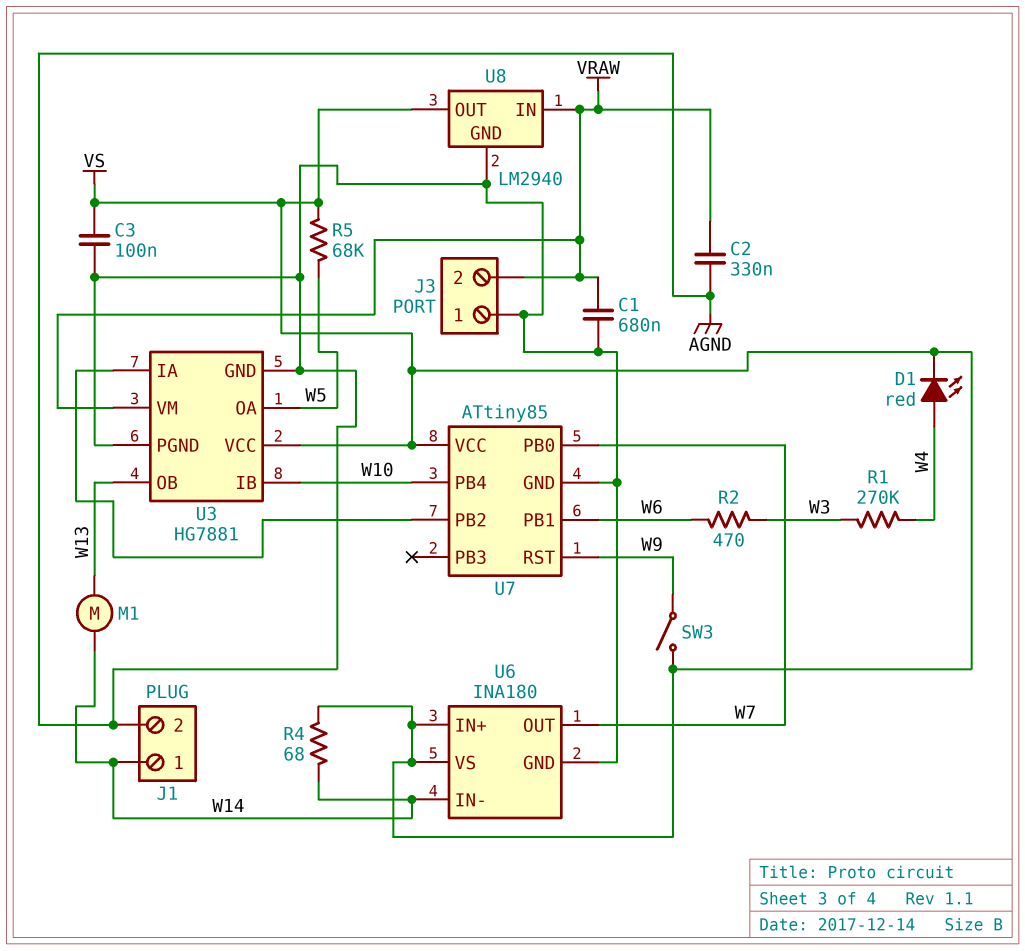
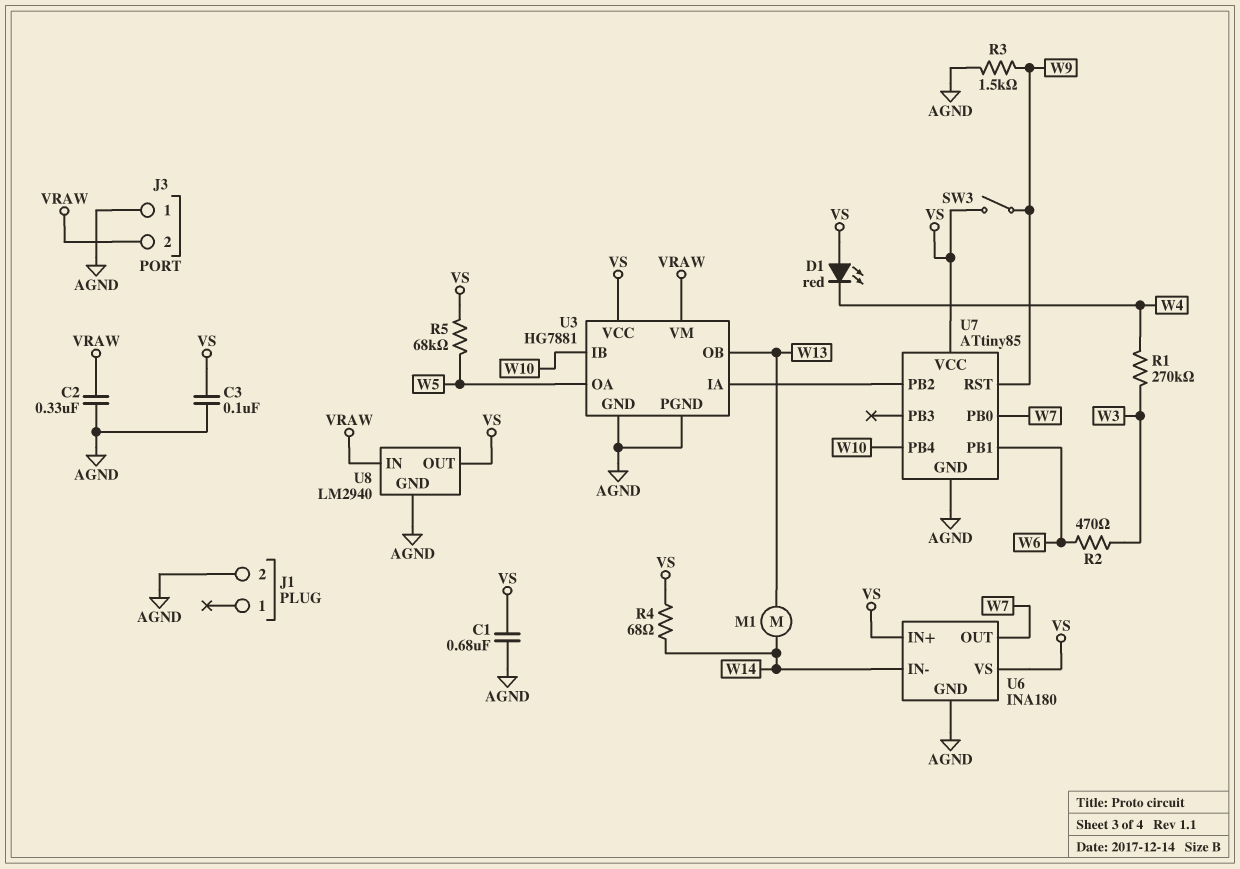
C1: 680nF (AGND, VRAW) -> 680nF (AGND, VS)
D1: LED red (A W4, K VS) -> LED red (A VS, K W4)
J1 pin 1: W14 -> none
R3: none -> 1.5k (AGND, W9)

